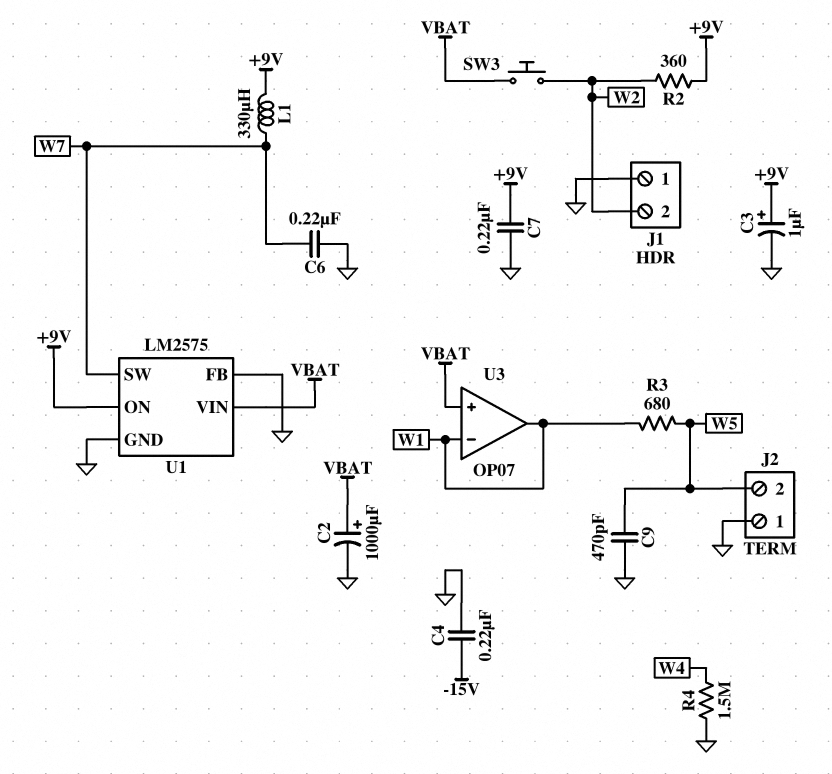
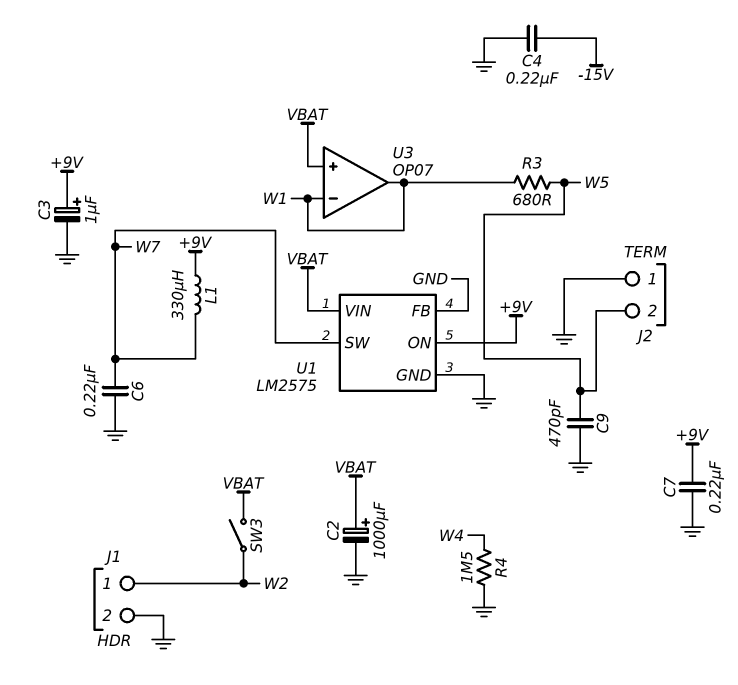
J1 pin 1: GND -> W2
J1 pin 2: W2 -> GND
R2: 360 (+9V, W2) -> none
SW3: button (VBAT, W2) -> switch (VBAT, W2)

